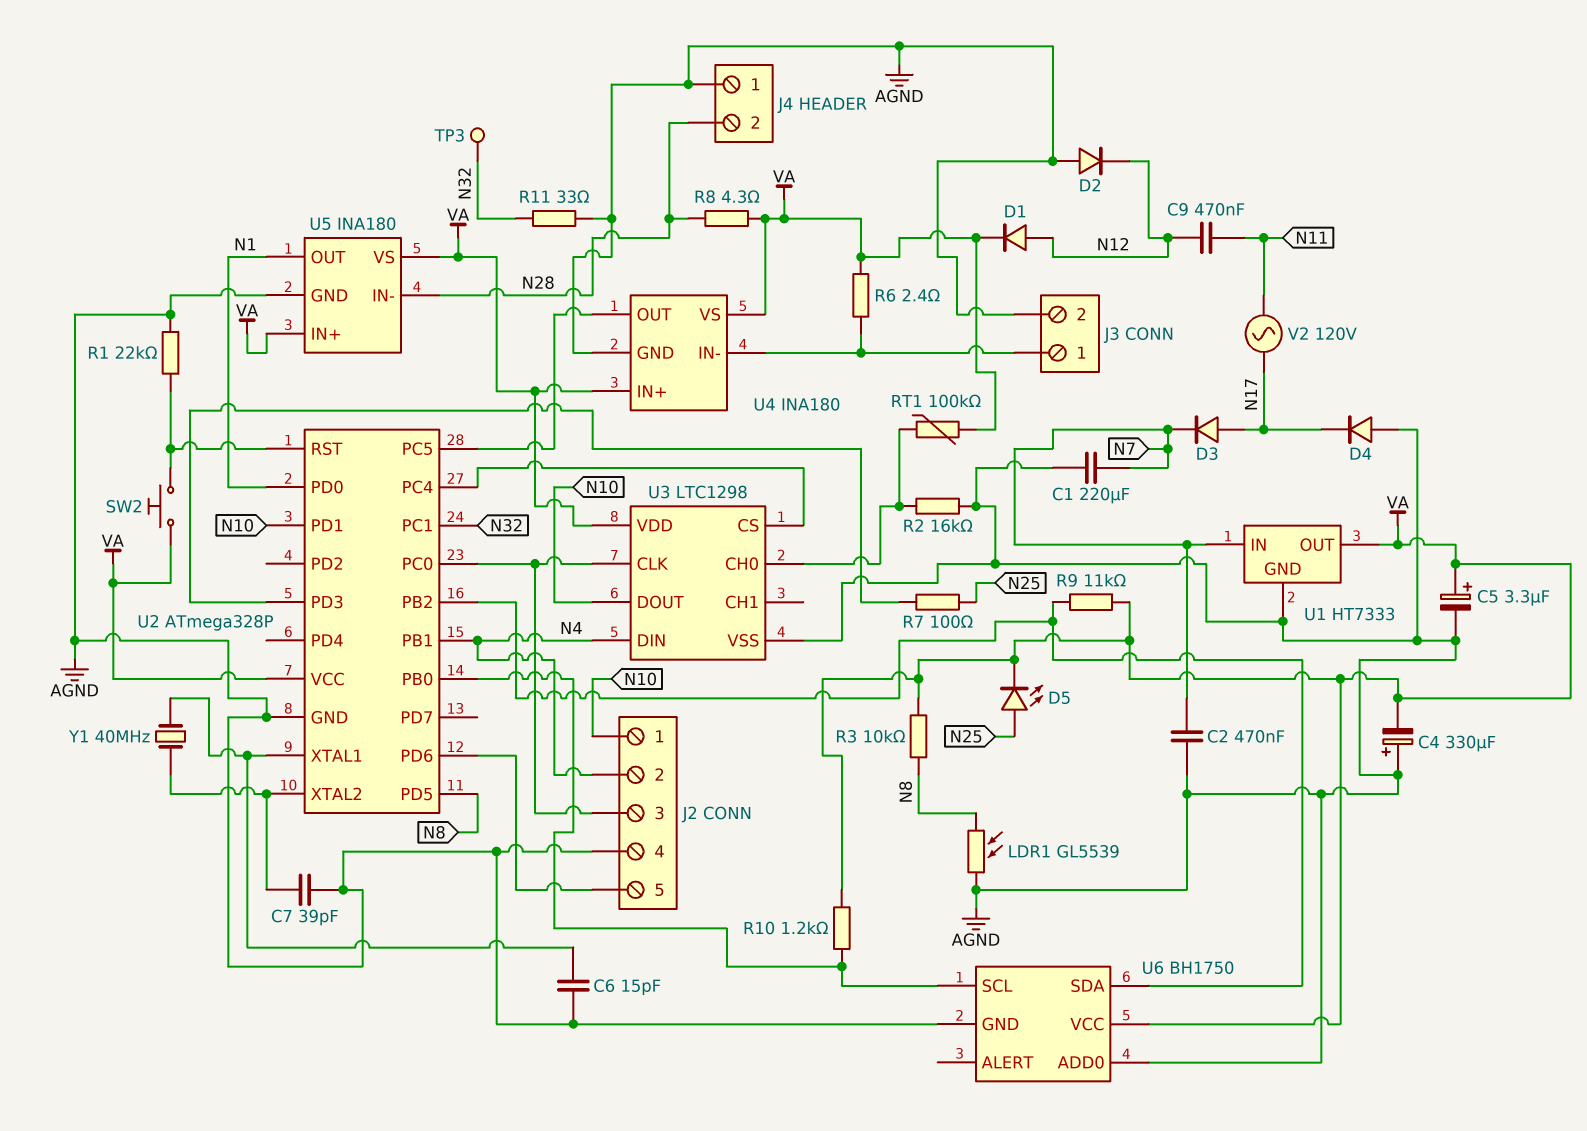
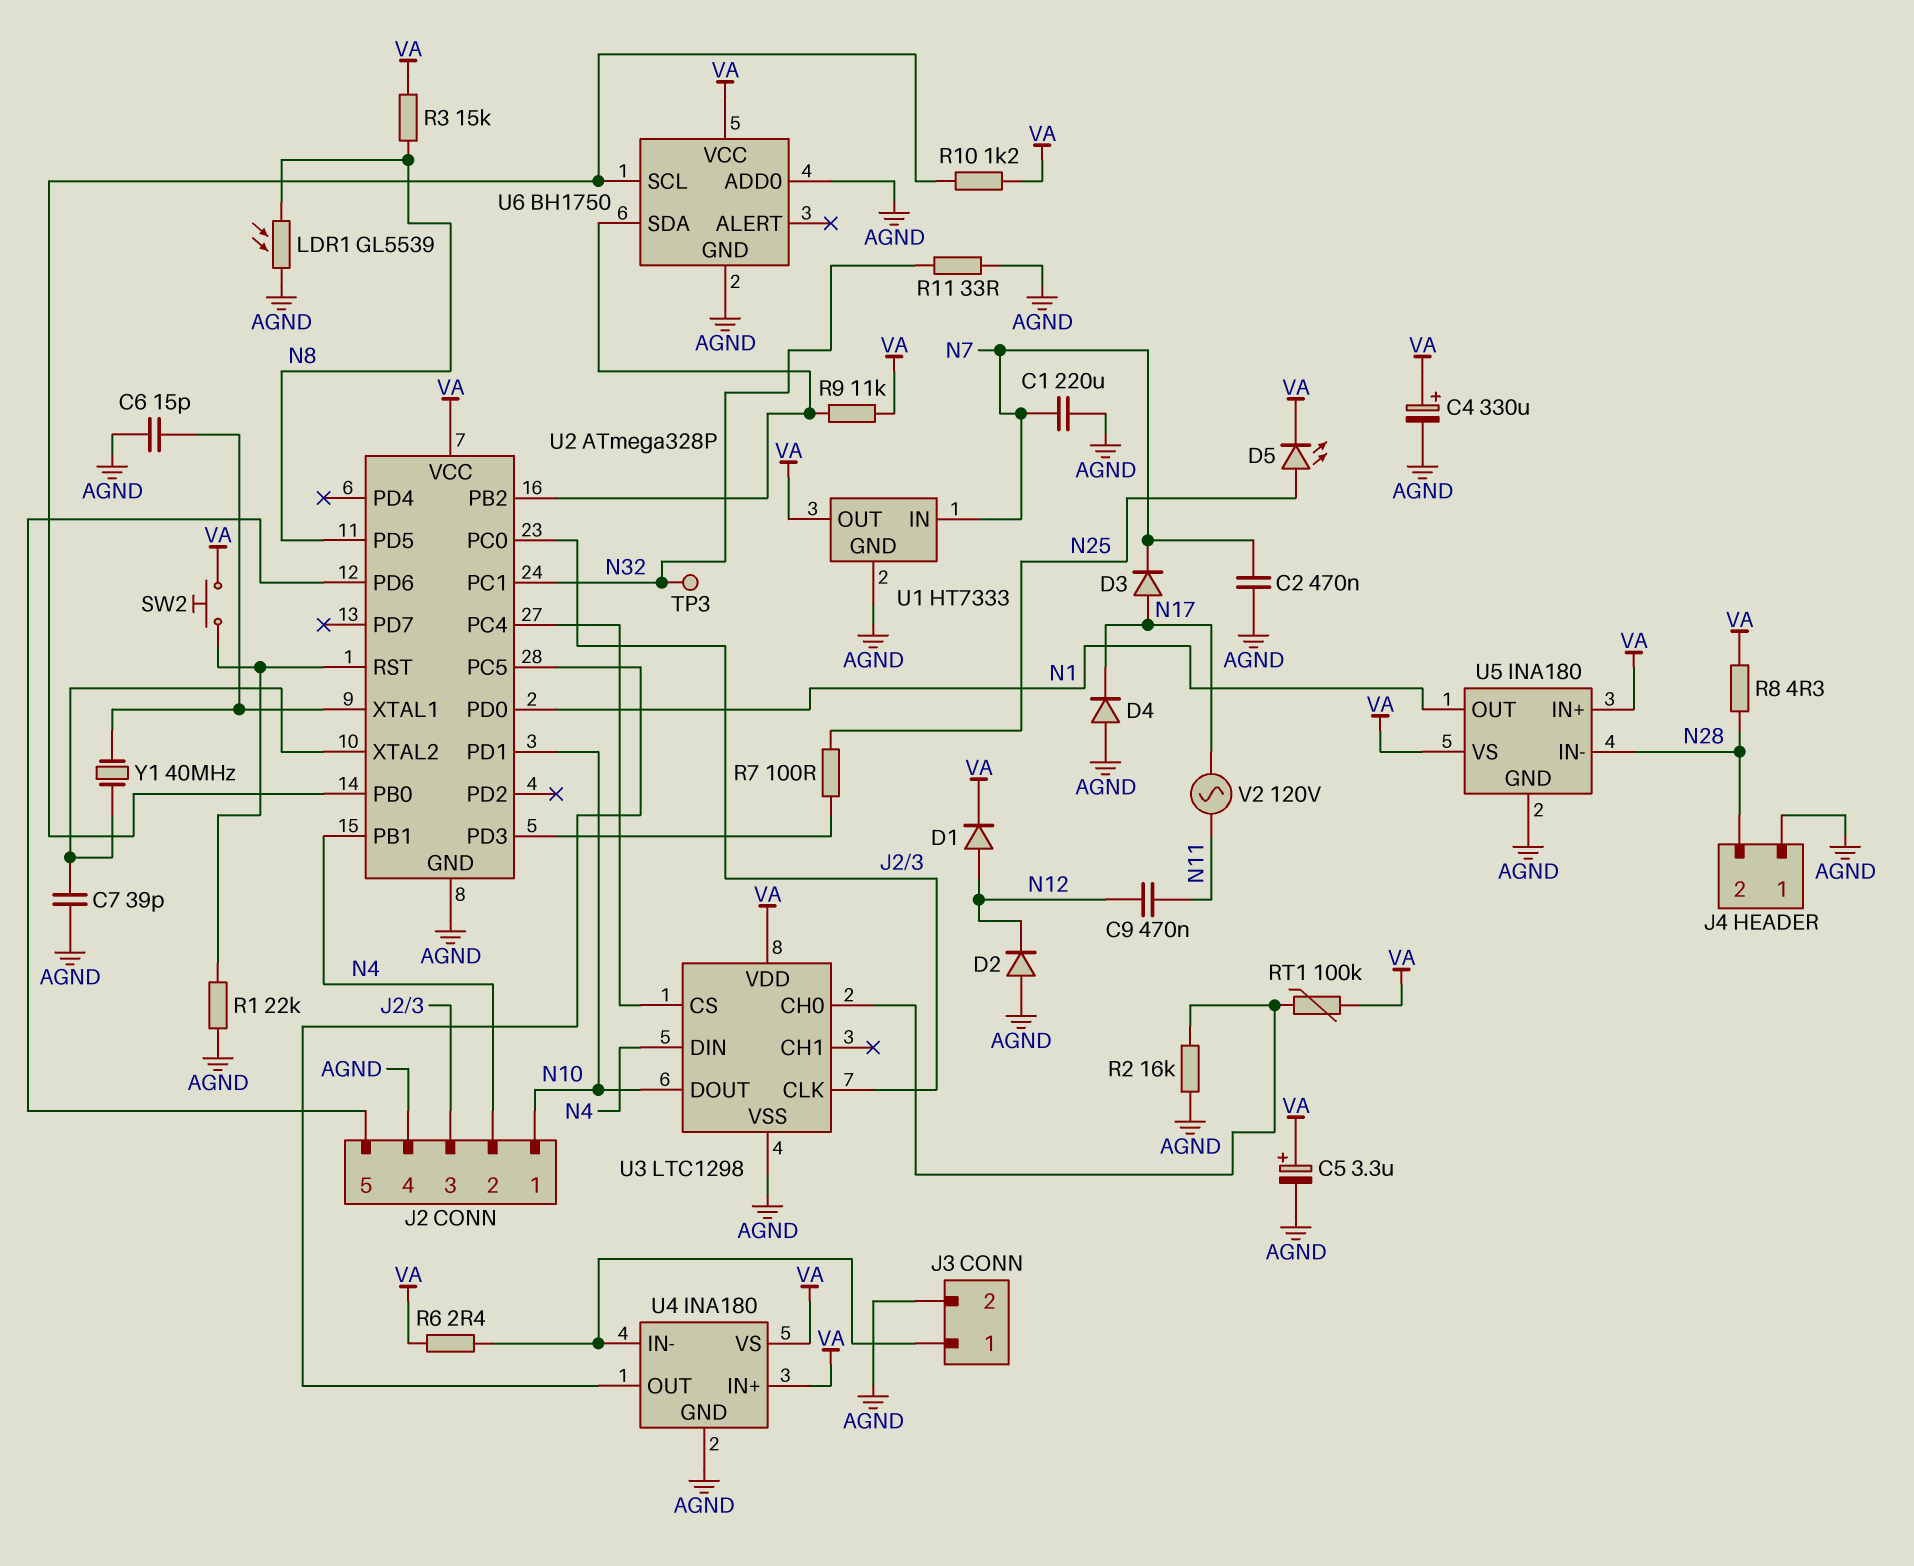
C4: 330uF (plus AGND, minus VA) -> 330uF (plus VA, minus AGND)
R3: 10k (N8, VA) -> 15k (N8, VA)

